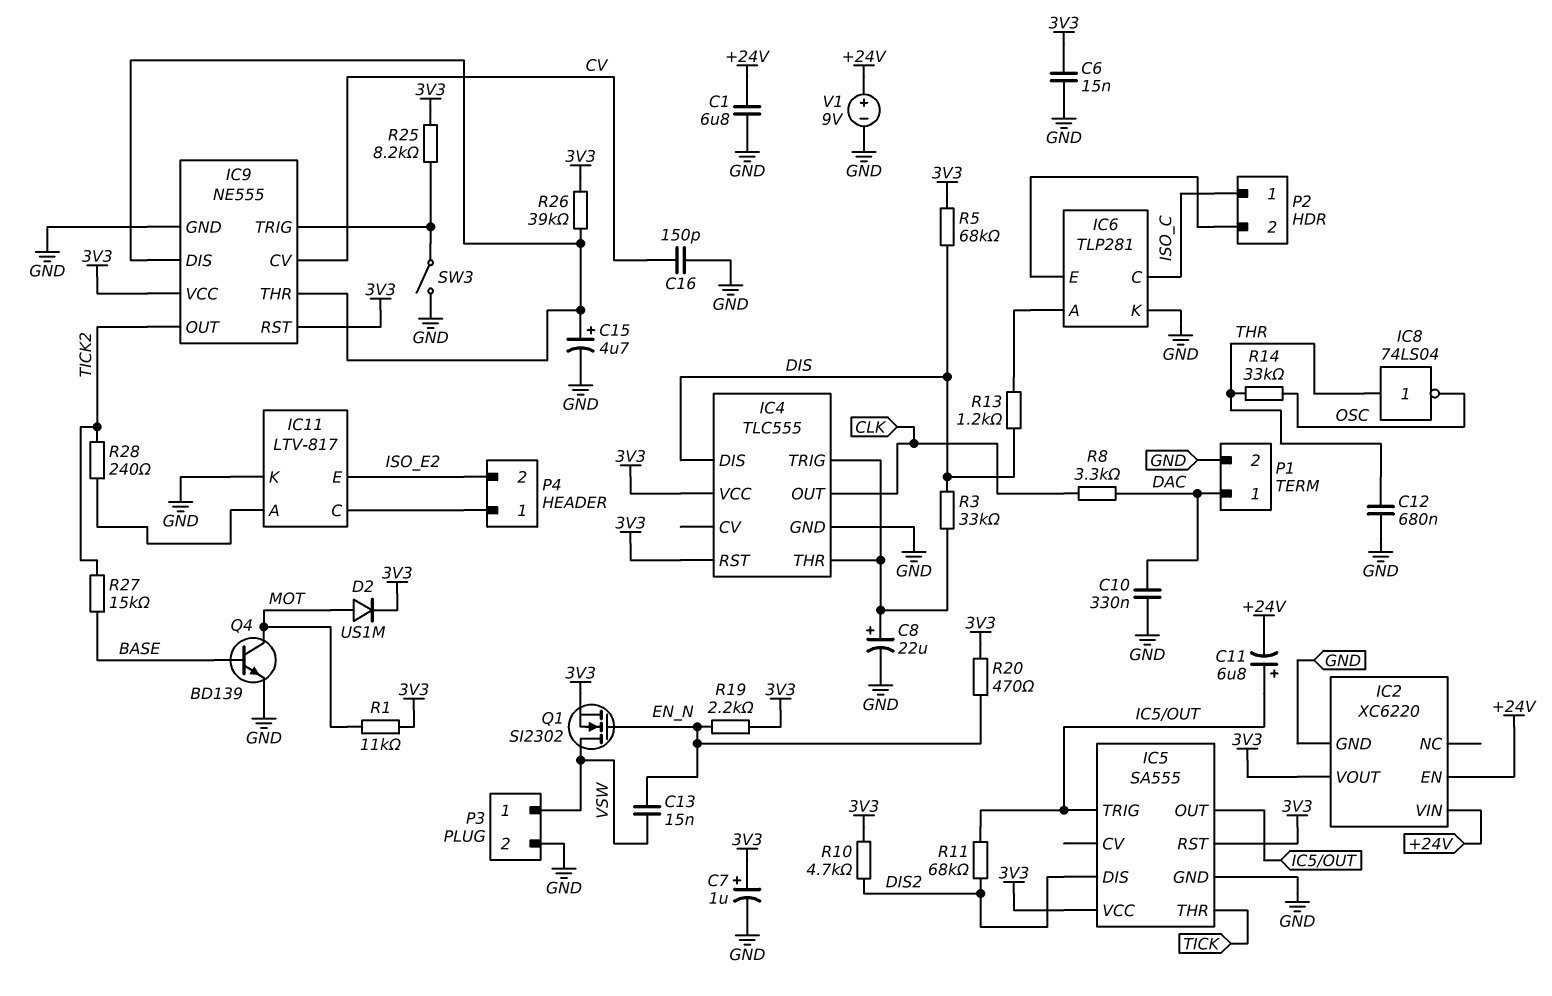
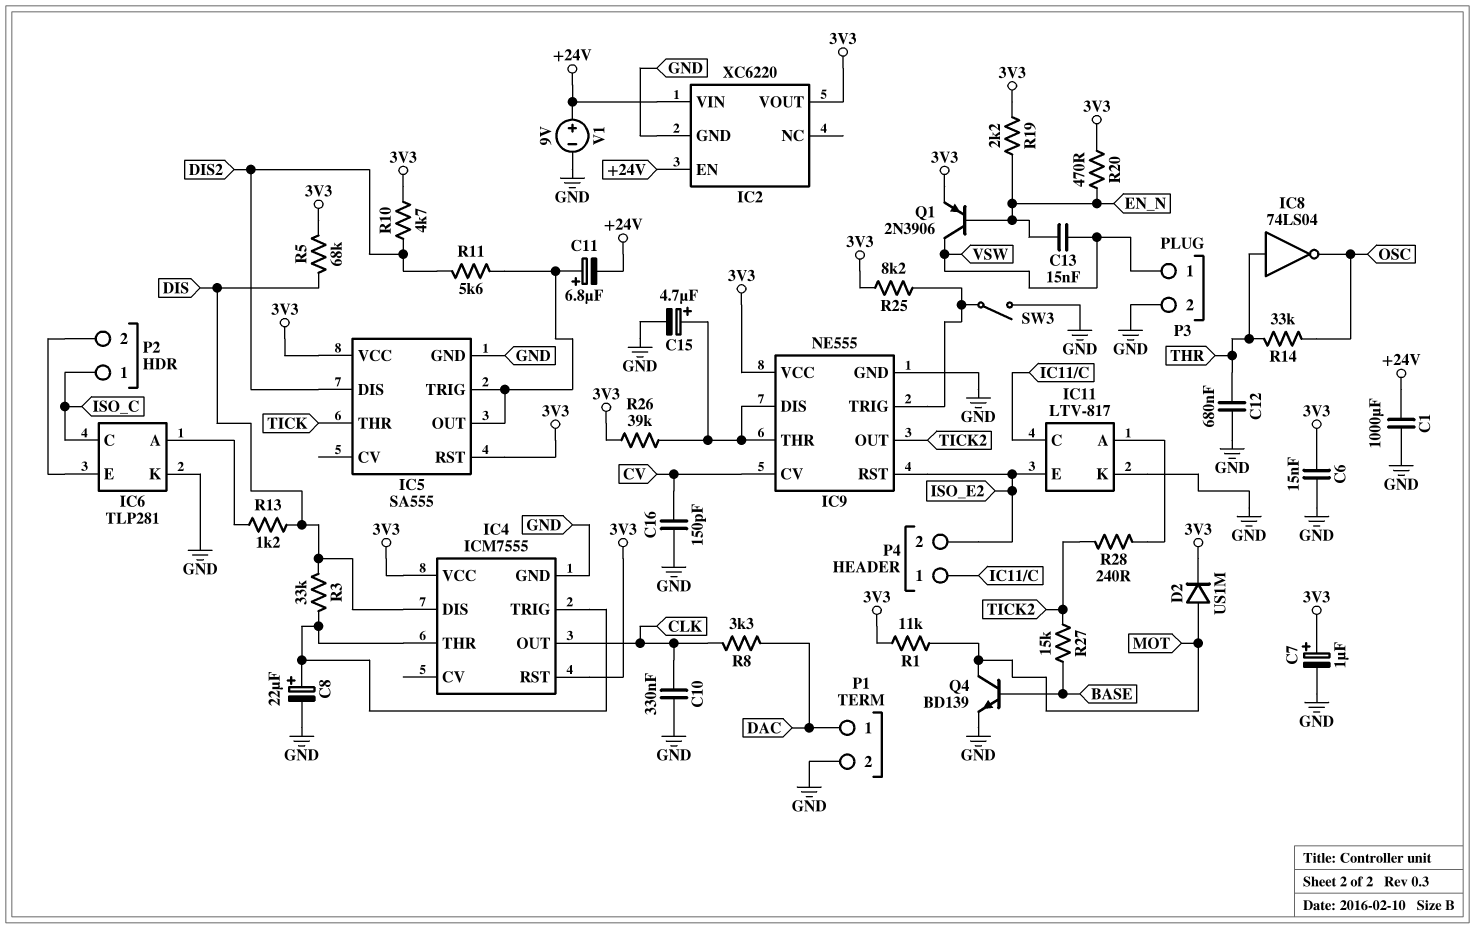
C1: 6.8uF (+24V, GND) -> 1000uF (+24V, GND)
C10: 330nF (DAC, GND) -> 330nF (CLK, GND)
IC4: TLC555 -> ICM7555
IC9 pin RST: 3V3 -> ISO_E2
Q1: NMOS SI2302 (G EN_N, D VSW, S 3V3) -> PNP 2N3906 (B EN_N, C VSW, E 3V3)
R11: 68k (DIS2, IC5/OUT) -> 5.6k (DIS2, IC5/OUT)

